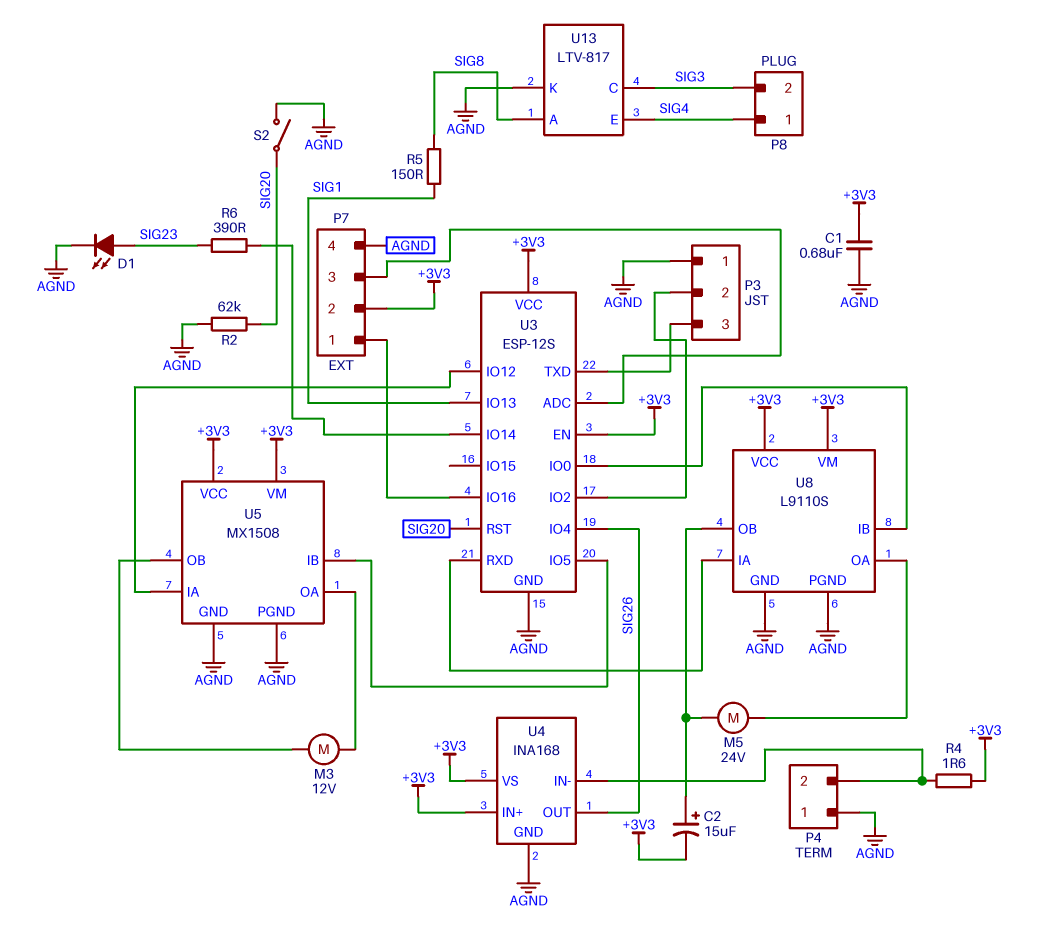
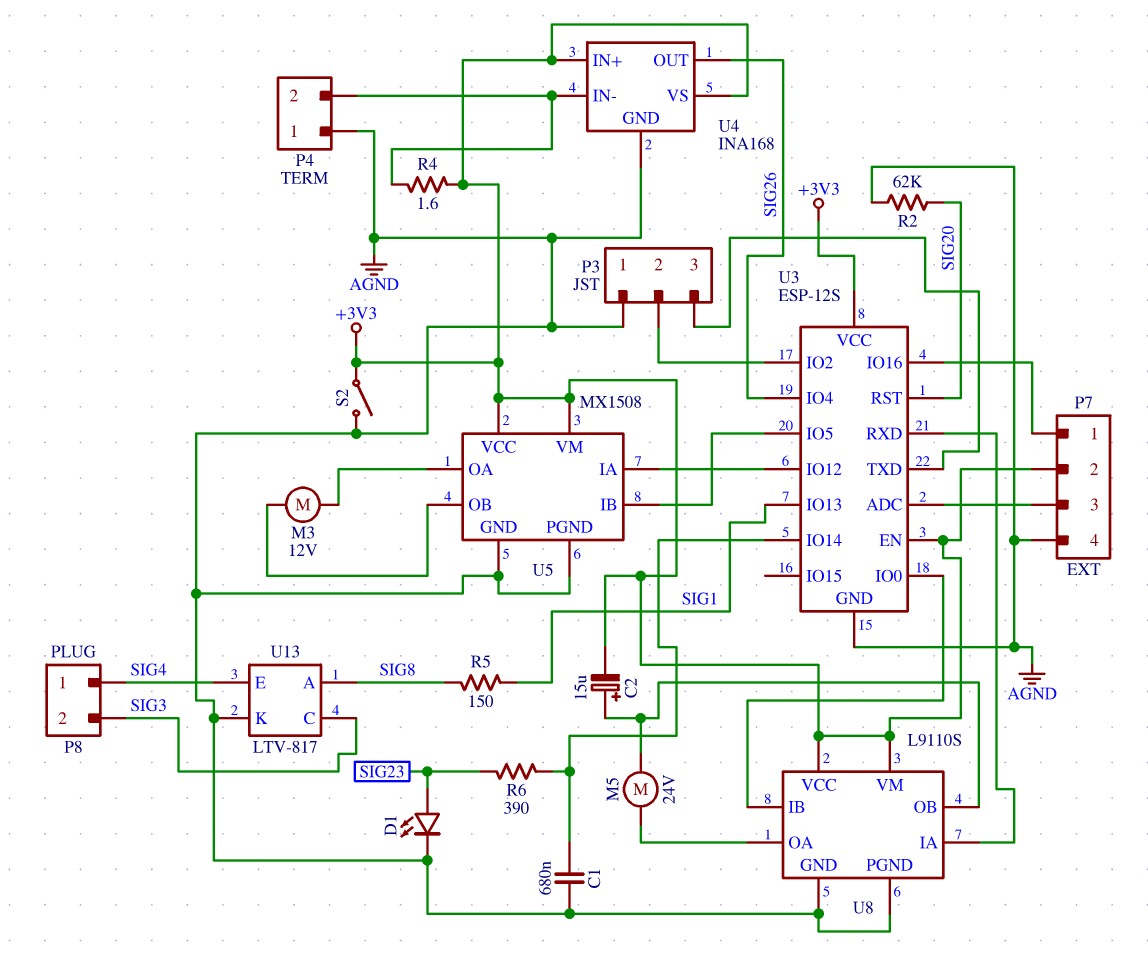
C1: 680nF (+3V3, AGND) -> 680nF (AGND, U3/IO14)
S2: switch (AGND, SIG20) -> switch (+3V3, AGND)

